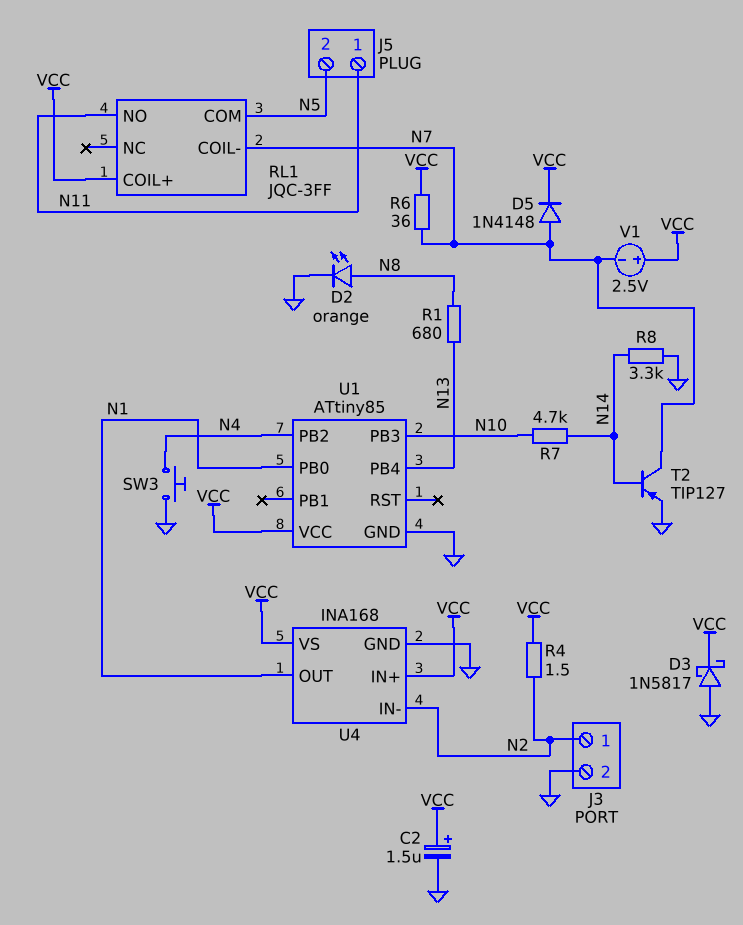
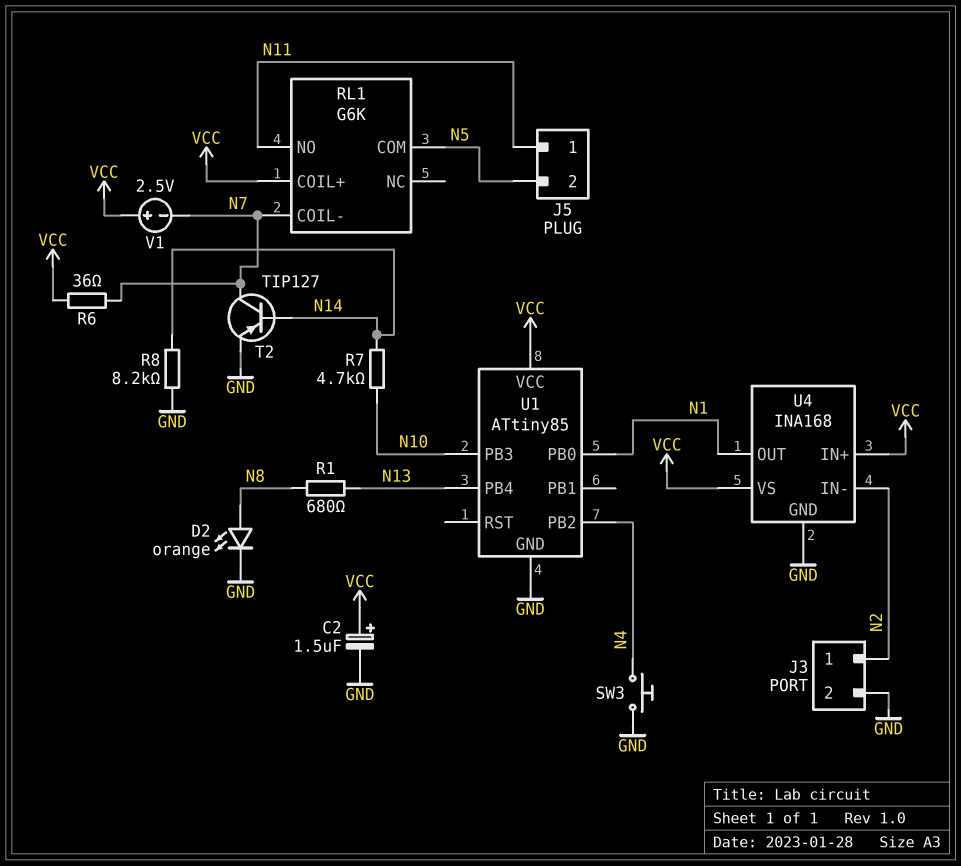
D3: schottky 1N5817 (A GND, K VCC) -> none
D5: diode 1N4148 (A N7, K VCC) -> none
R4: 1.5 (N2, VCC) -> none
R8: 3.3k (GND, N14) -> 8.2k (GND, N14)
RL1: JQC-3FF -> G6K

